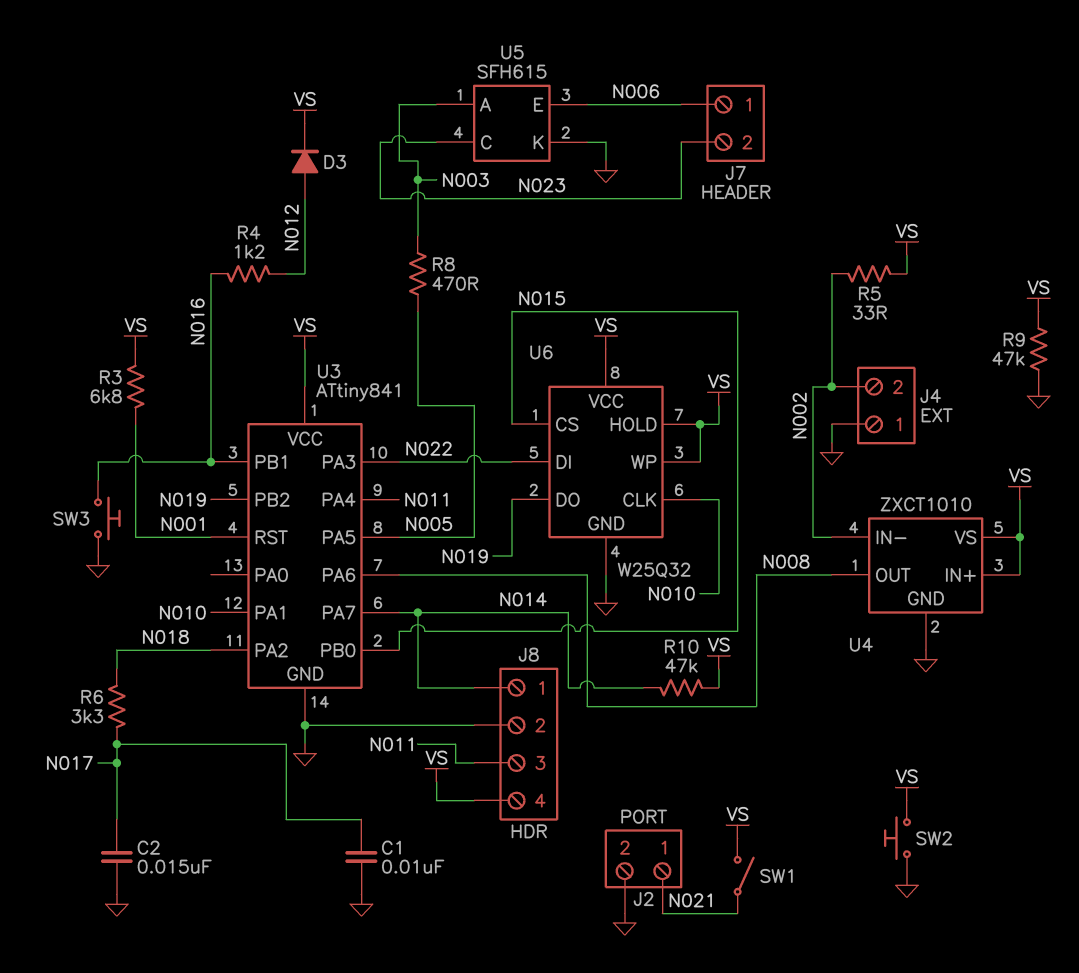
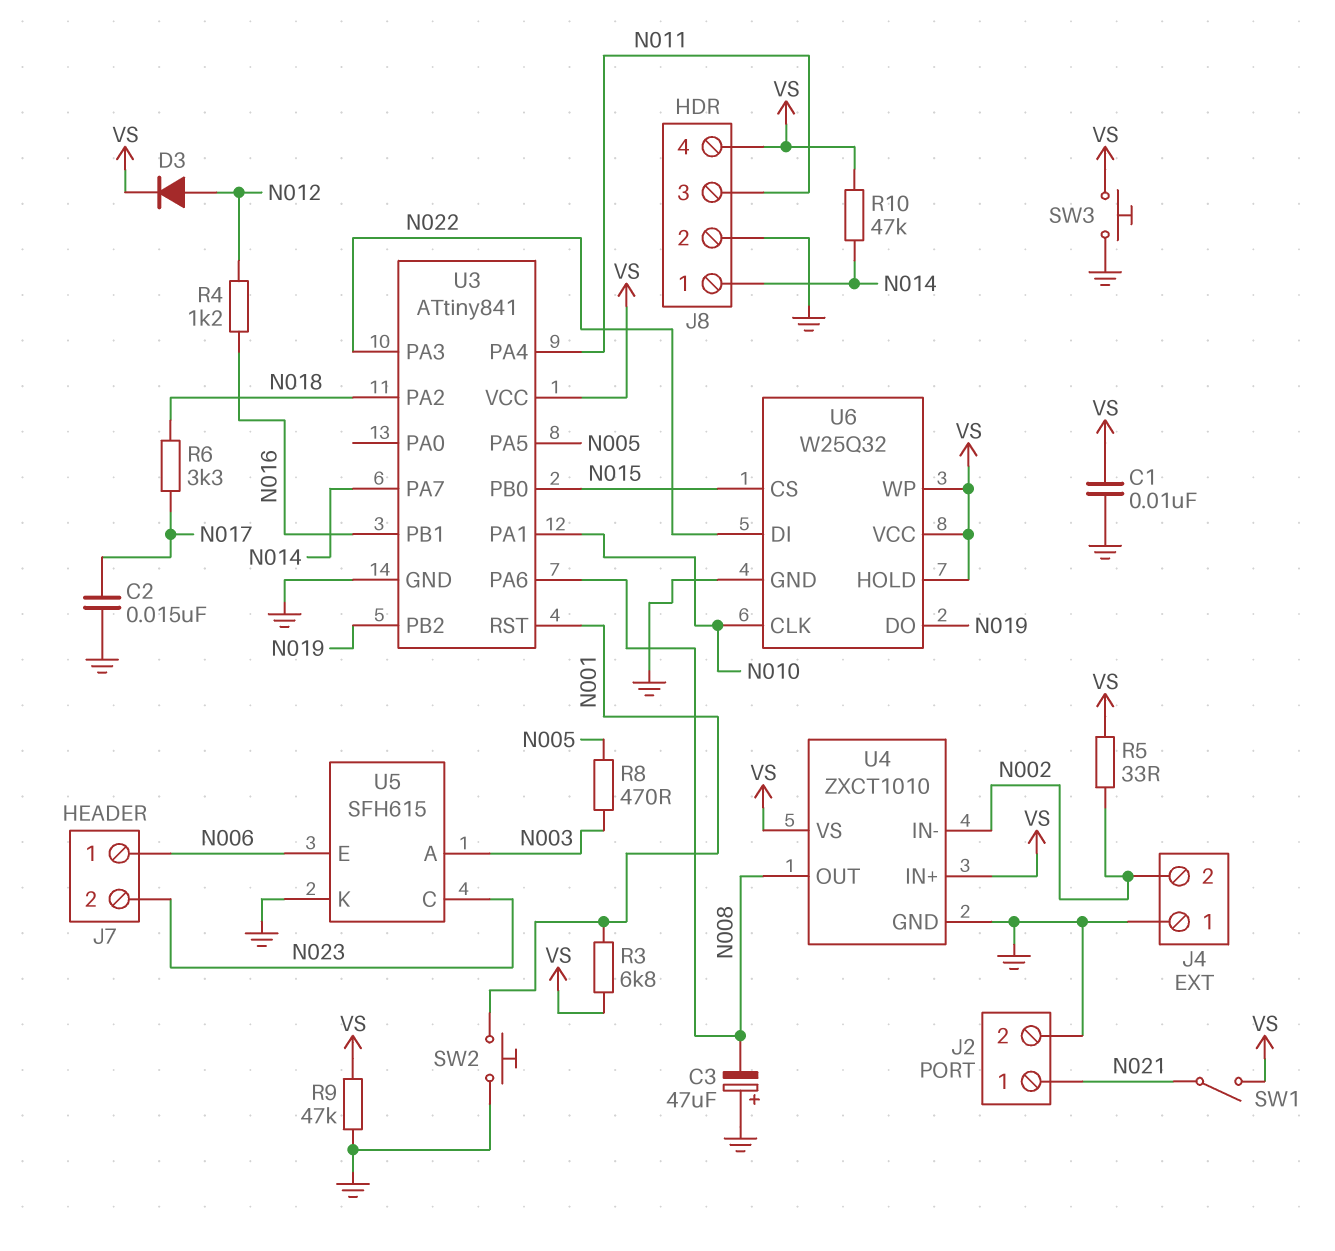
C1: 10nF (GND, N017) -> 10nF (GND, VS)
C3: none -> 47uF (plus GND, minus N008)
SW2: button (GND, VS) -> button (GND, N001)
SW3: button (GND, N016) -> button (GND, VS)

